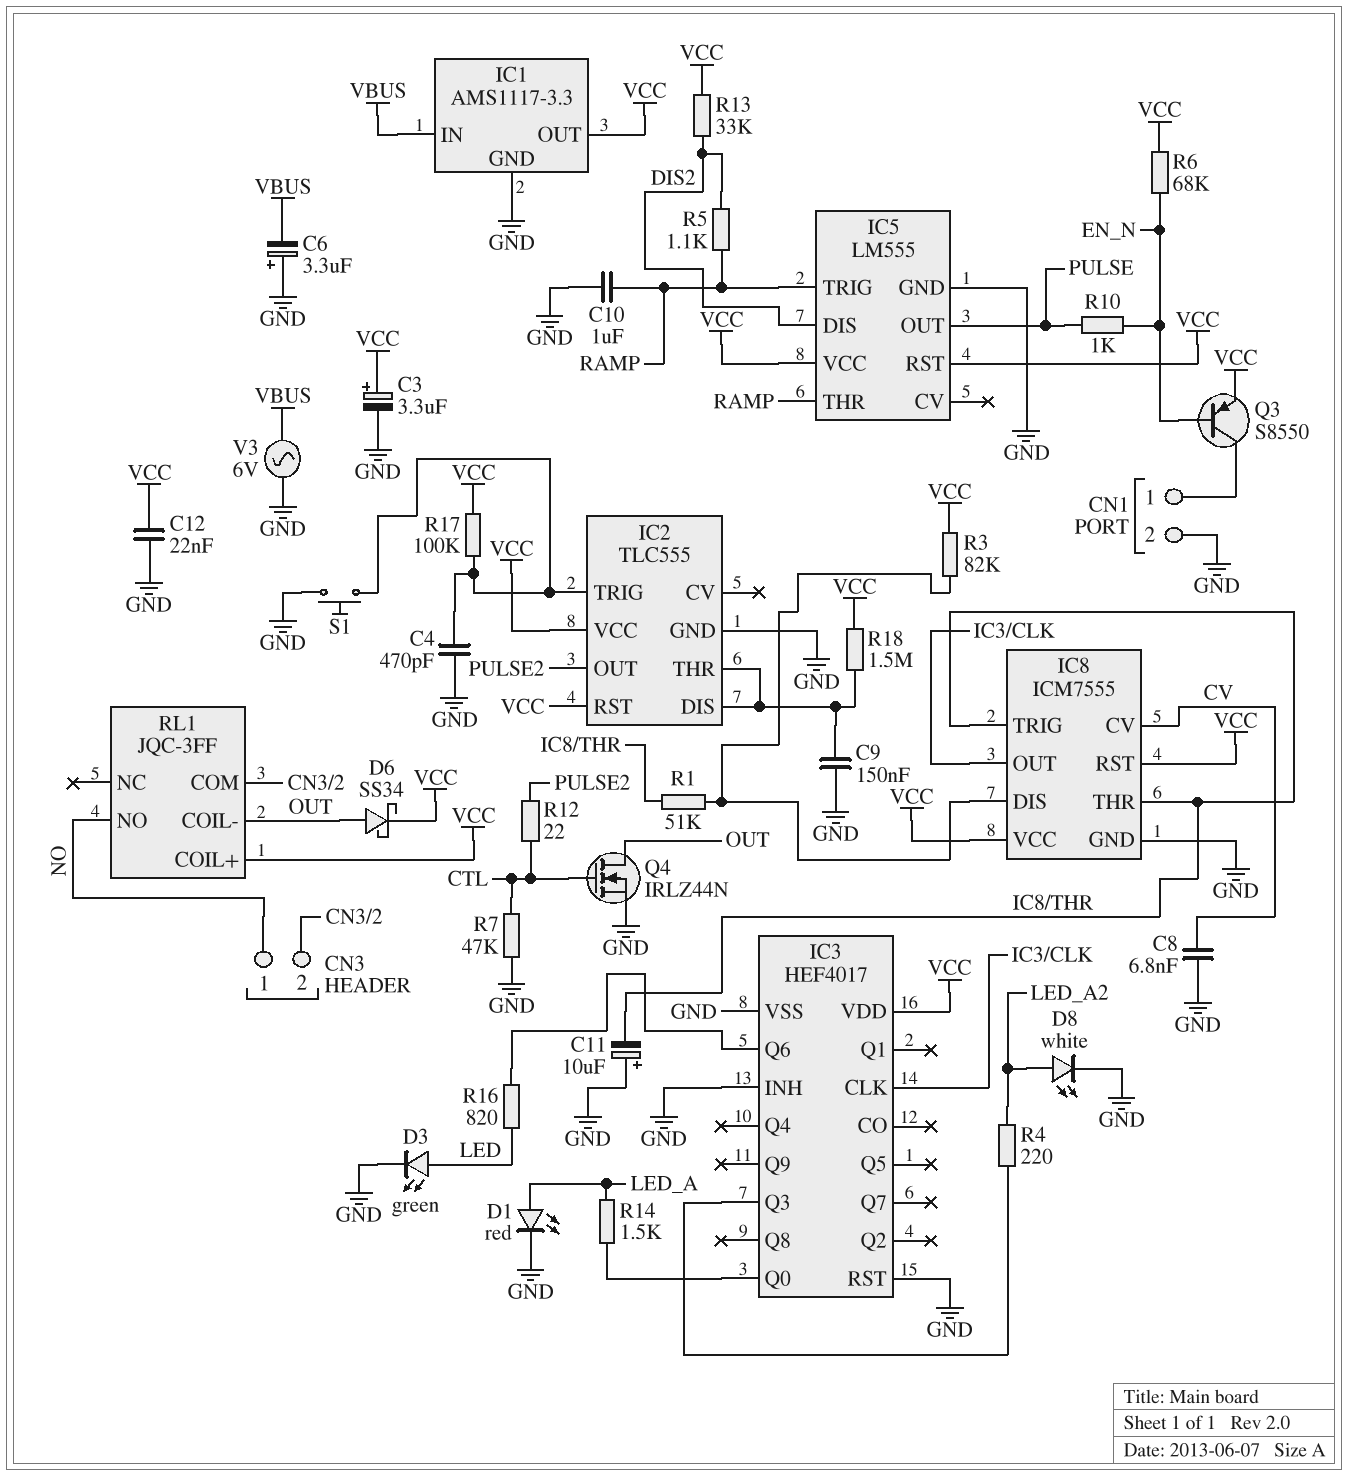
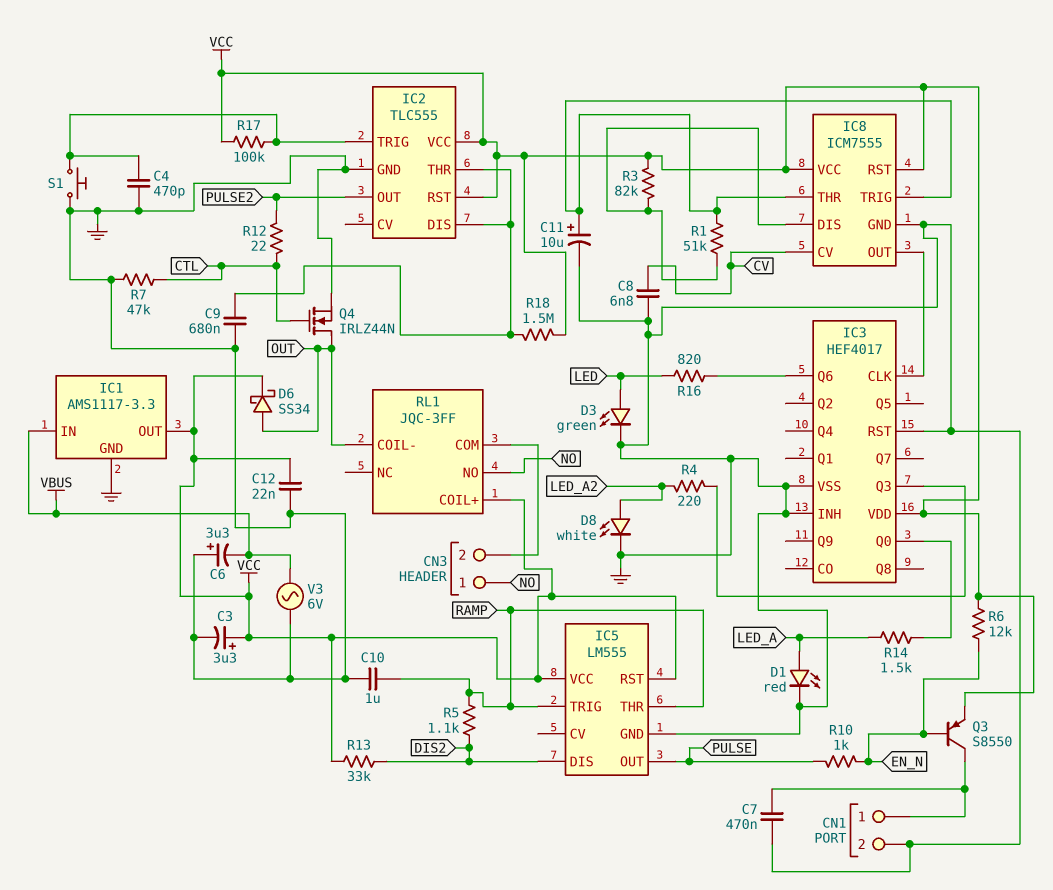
C7: none -> 470nF (CN1/1, GND)
C9: 150nF (GND, IC2/DIS) -> 680nF (GND, IC2/DIS)
C11: 10uF (plus GND, minus IC8/THR) -> 10uF (plus IC8/THR, minus GND)
R6: 68k (EN_N, VCC) -> 12k (EN_N, VCC)

